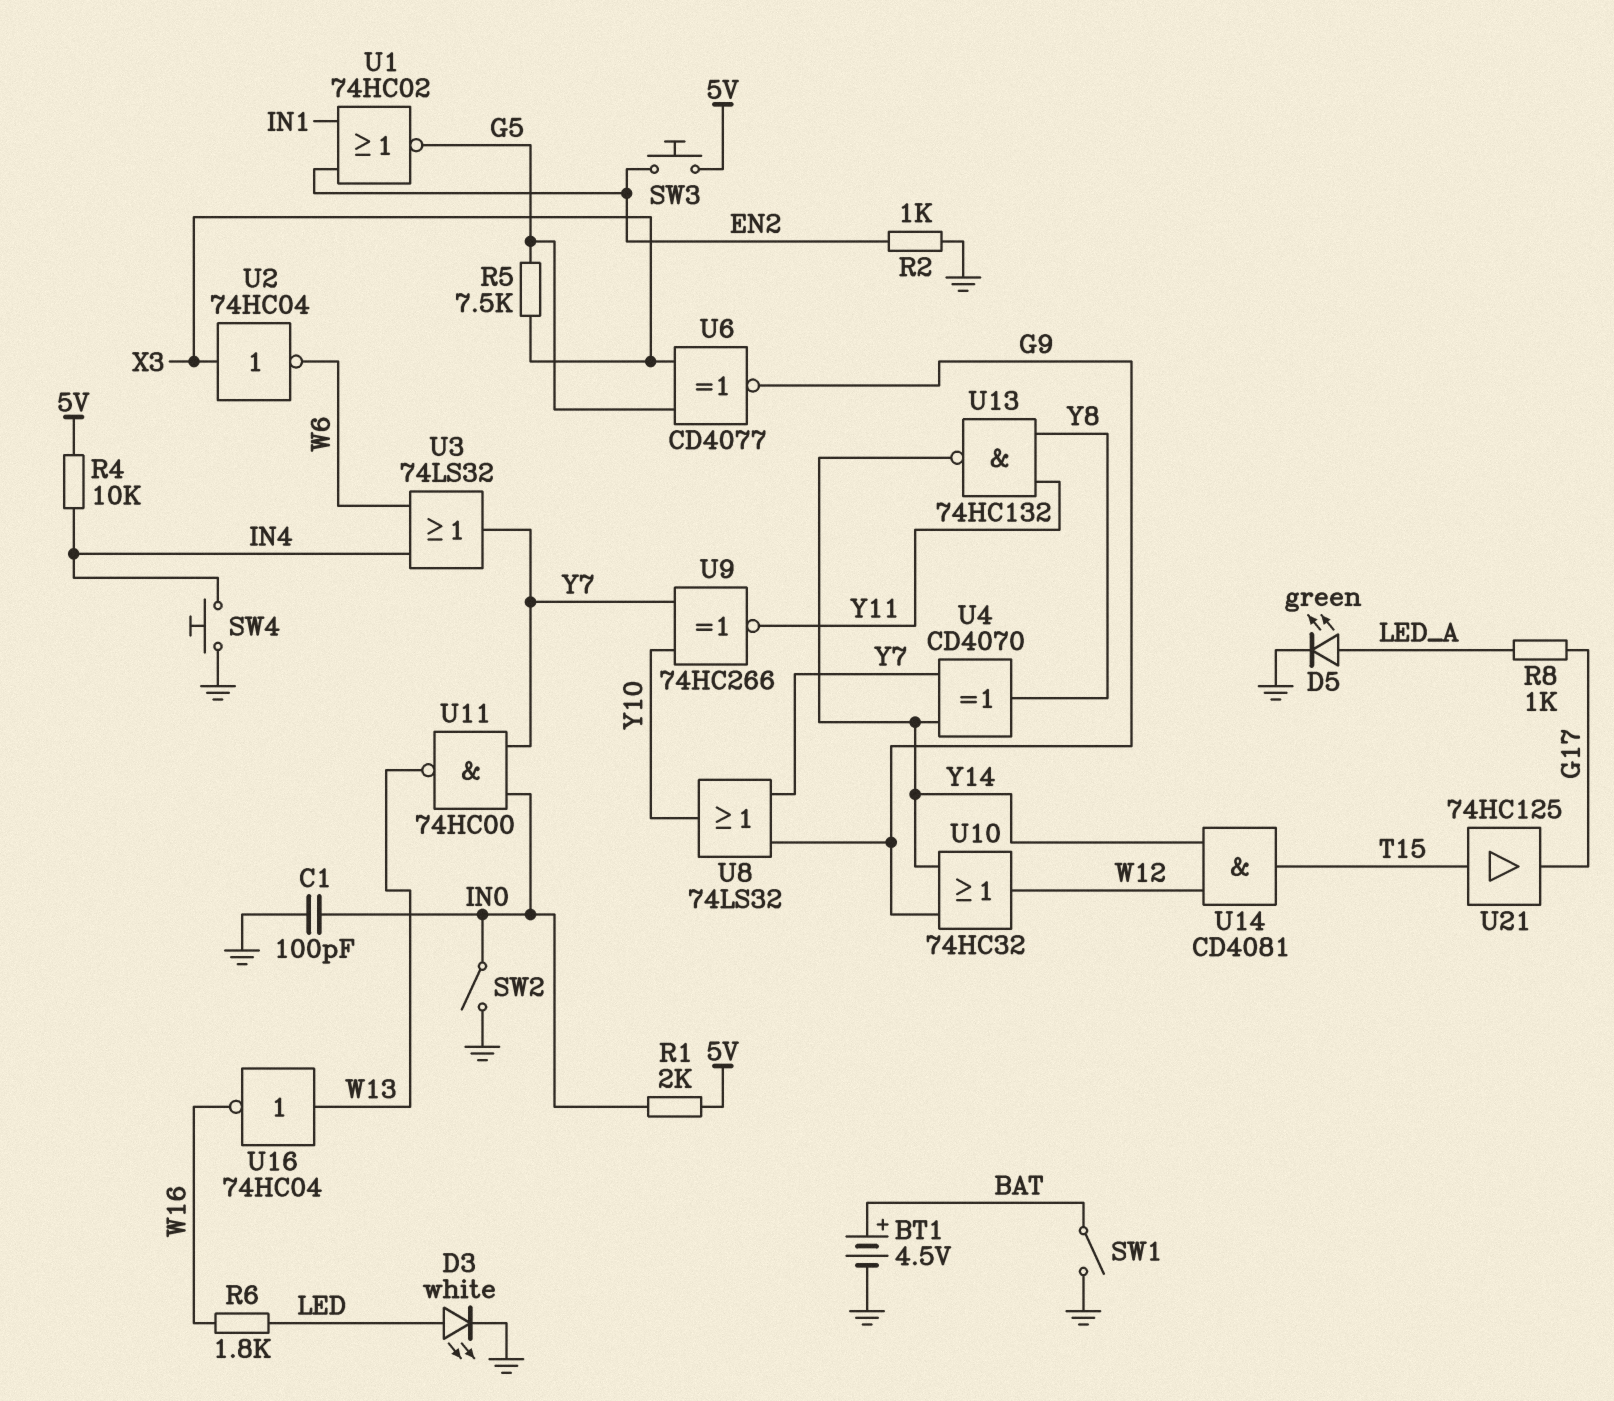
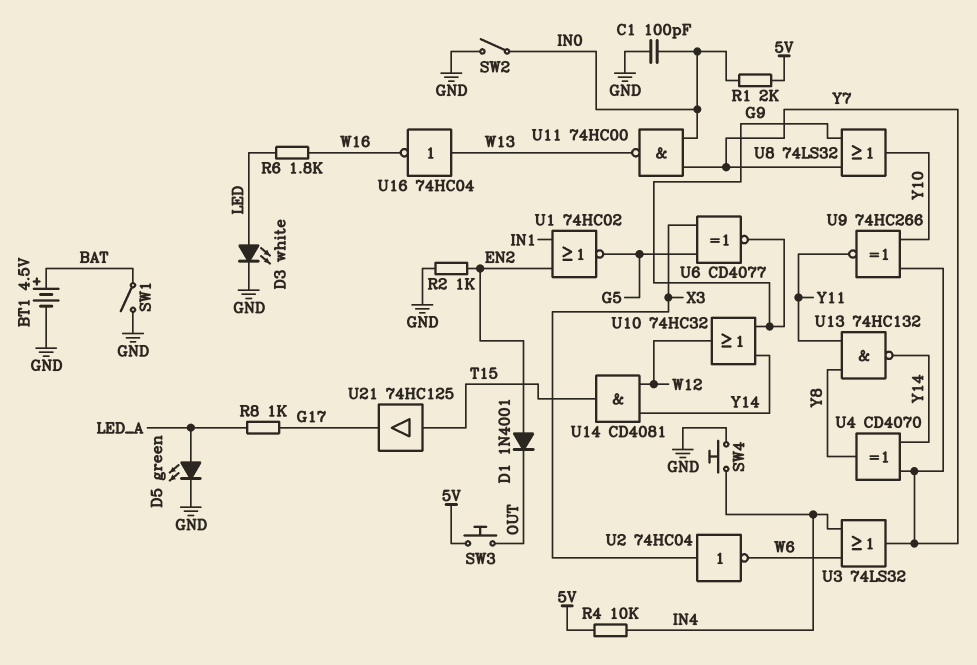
D1: none -> diode 1N4001 (A EN2, K OUT)
R5: 7.5k (G5, X3) -> none
SW3: button (5V, EN2) -> button (5V, OUT)

